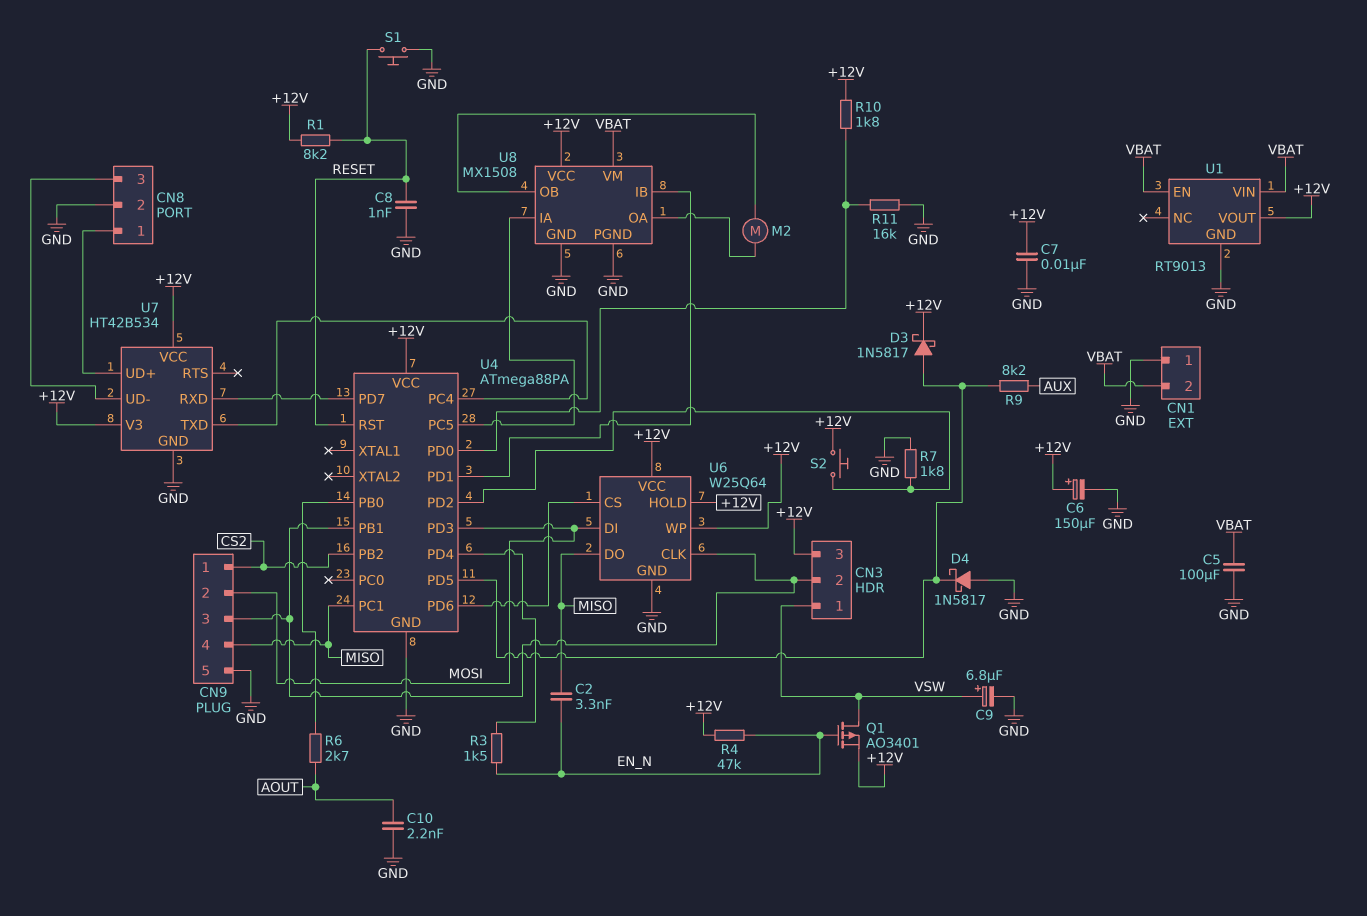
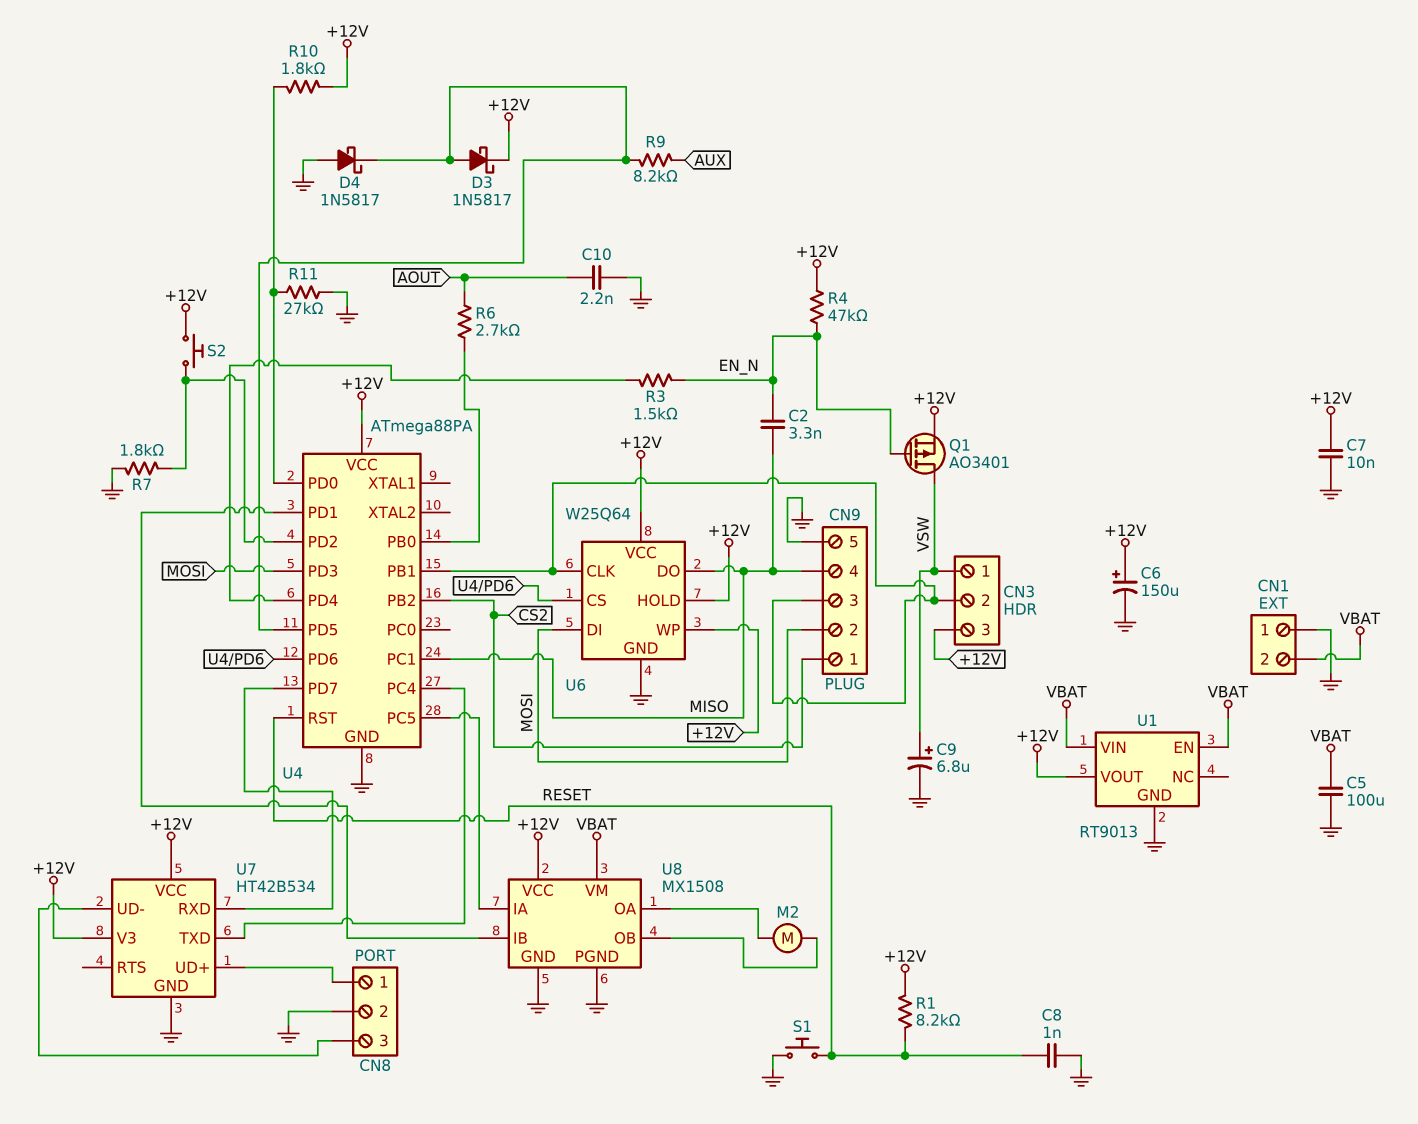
R11: 16k (GND, U4/PD0) -> 27k (GND, U4/PD0)

